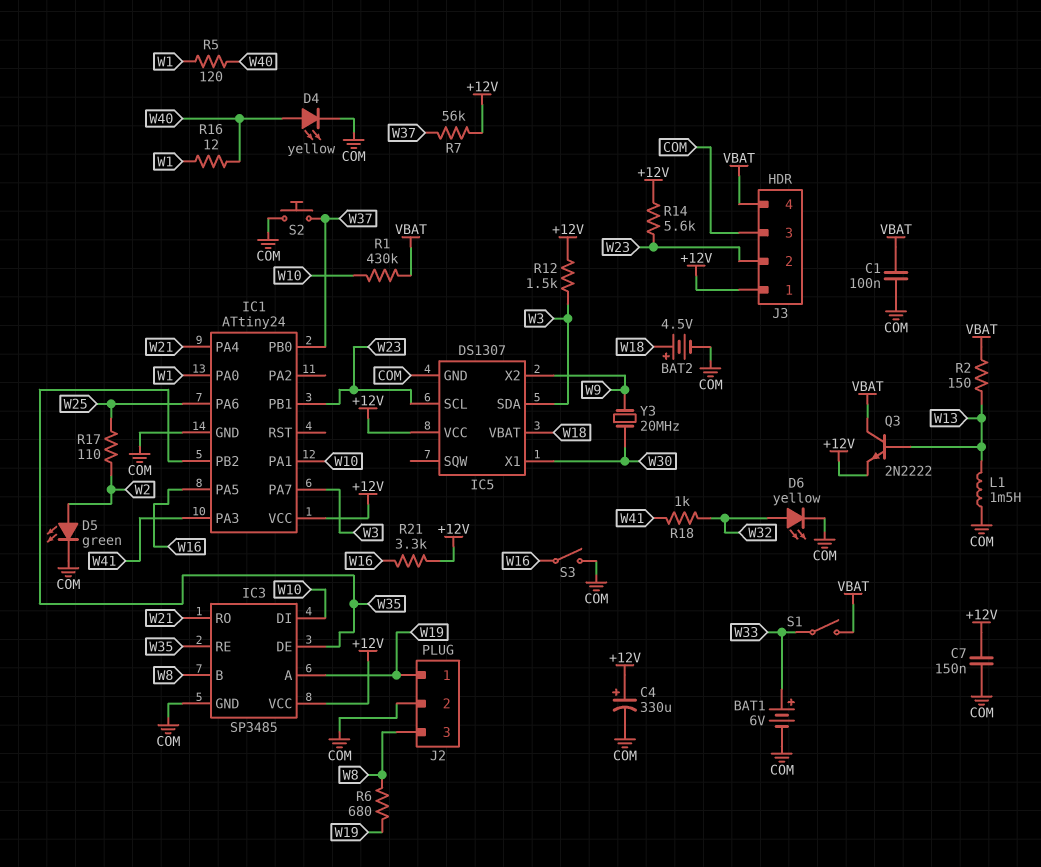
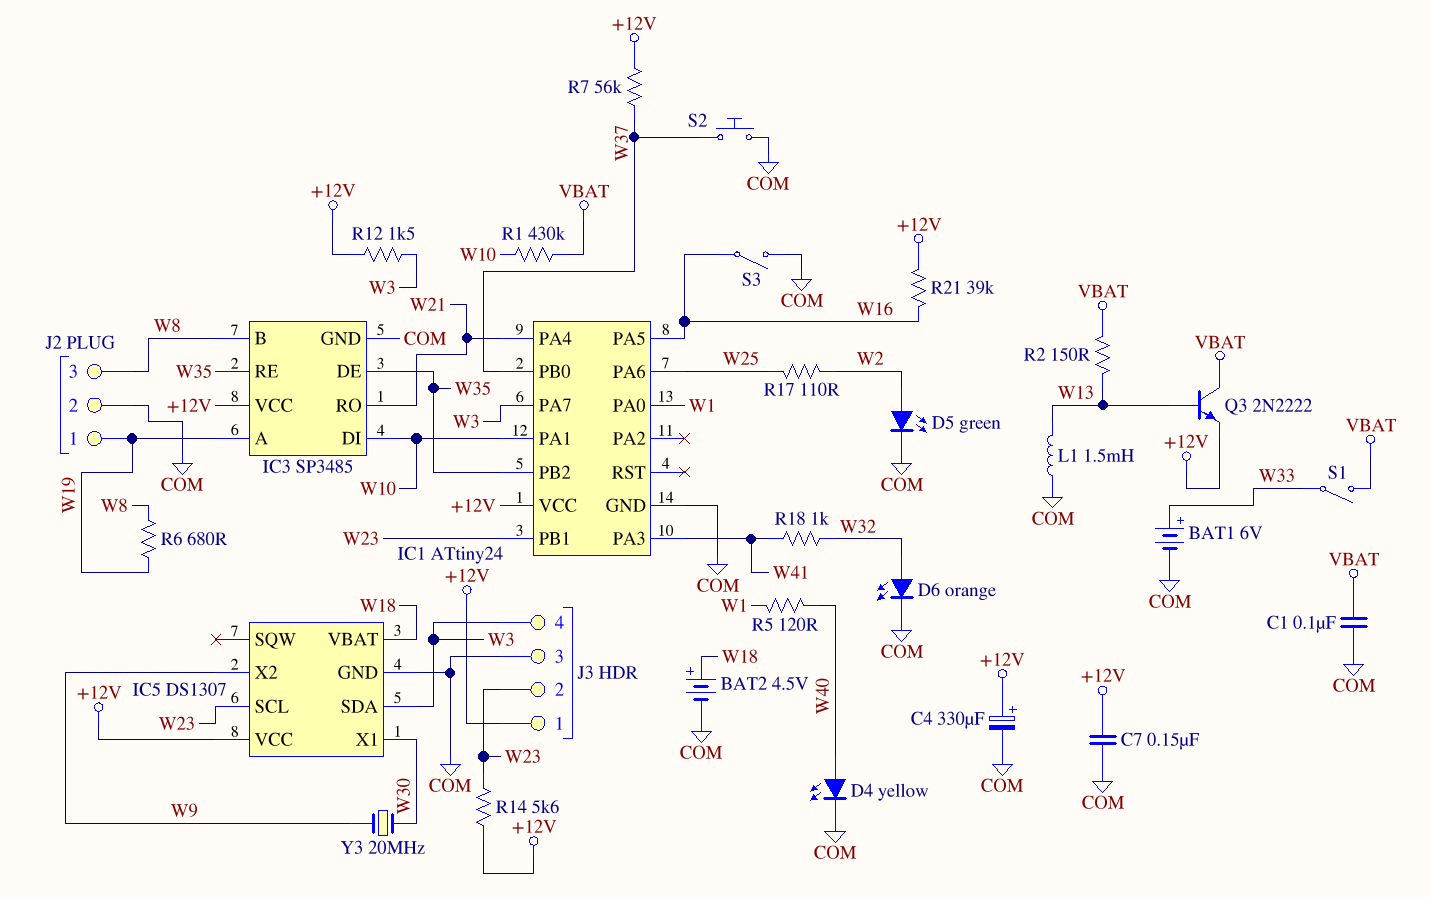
D6: LED yellow (A W32, K COM) -> LED orange (A W32, K COM)
J3 pin 4: VBAT -> W3
R16: 12 (W1, W40) -> none
R21: 3.3k (+12V, W16) -> 39k (+12V, W16)

